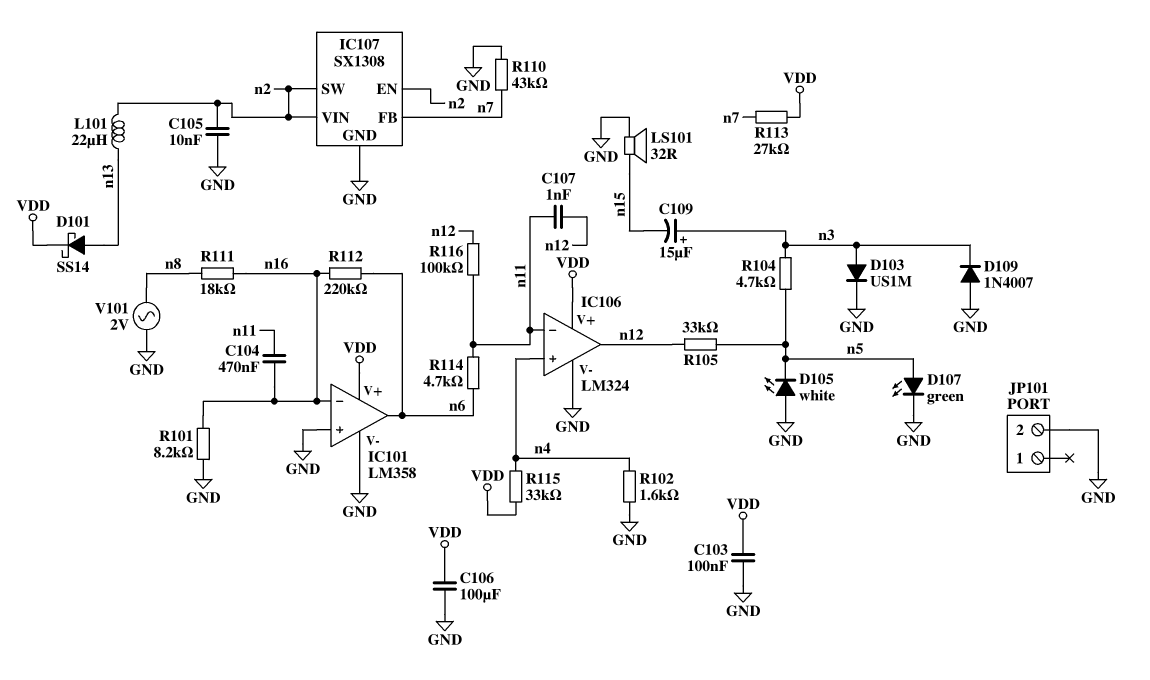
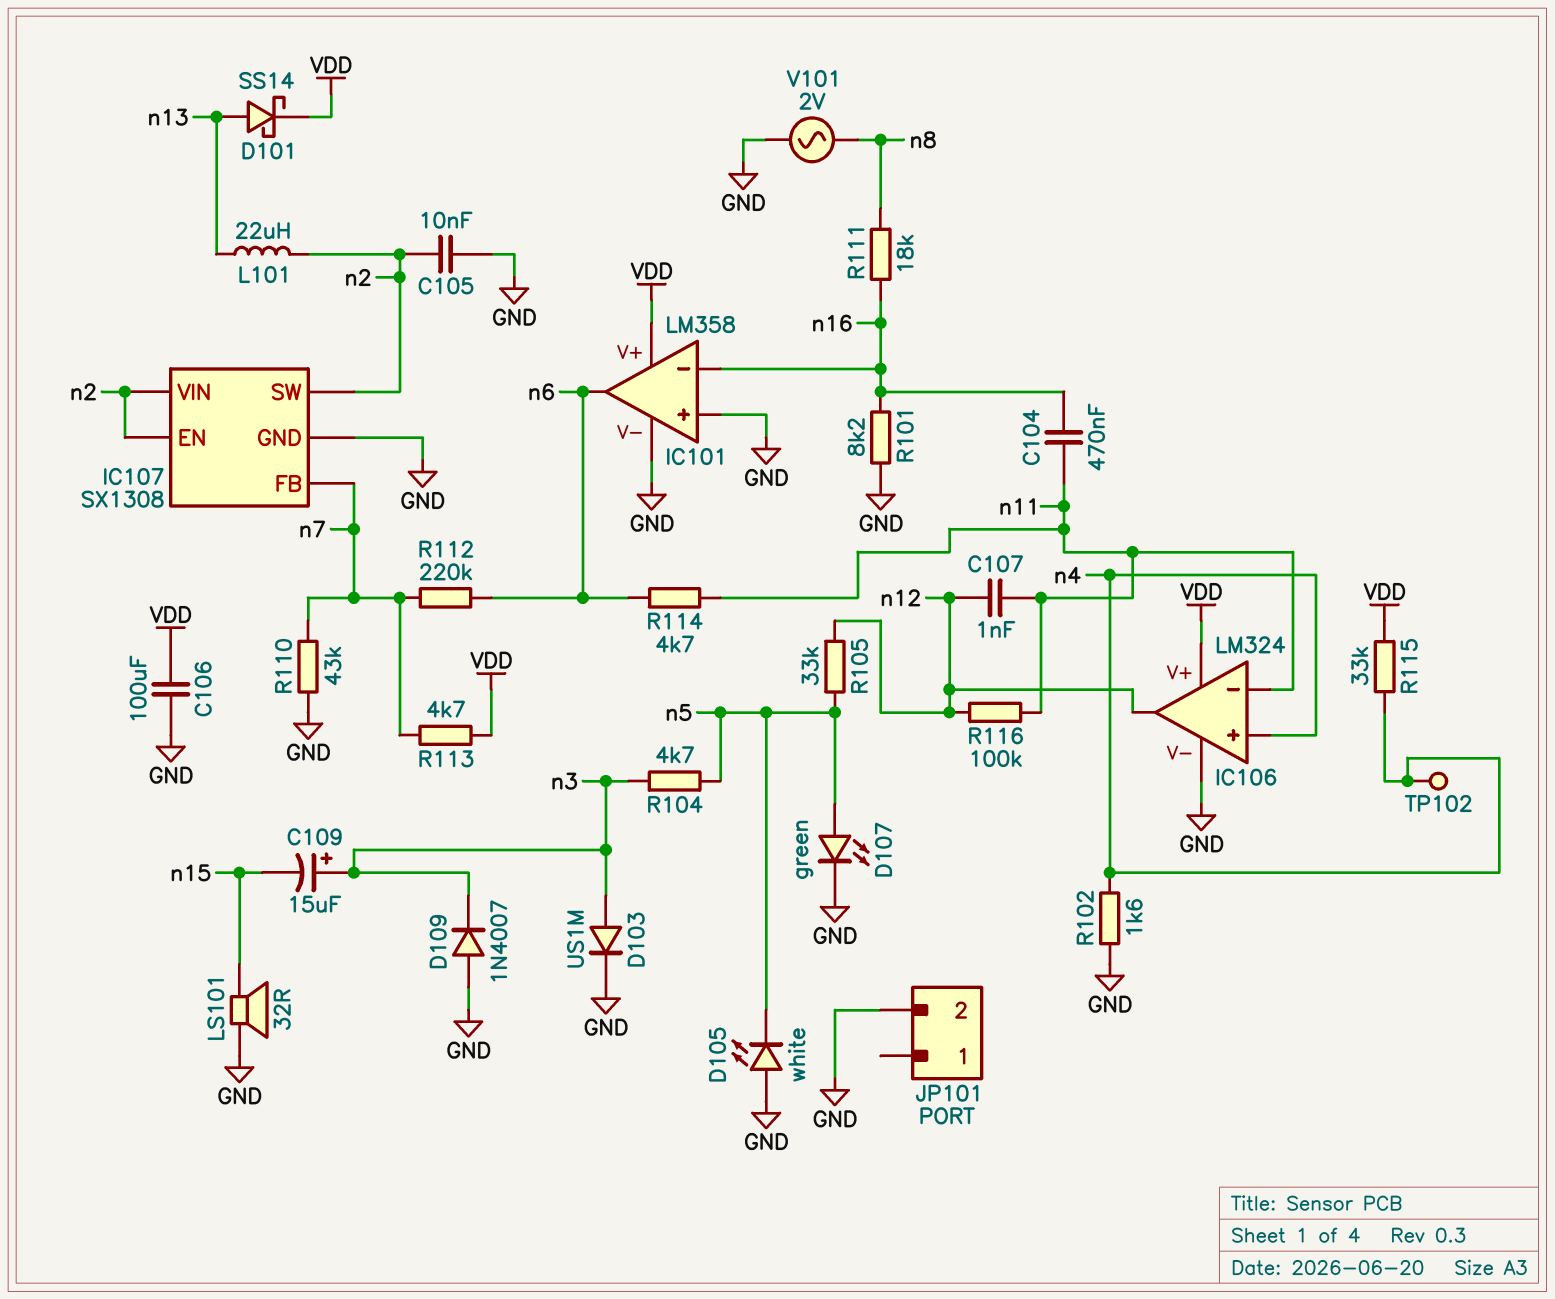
C103: 100nF (GND, VDD) -> none
R112: 220k (n6, n16) -> 220k (n6, n7)
R113: 27k (VDD, n7) -> 4.7k (VDD, n7)
TP102: none -> test point (n4)

